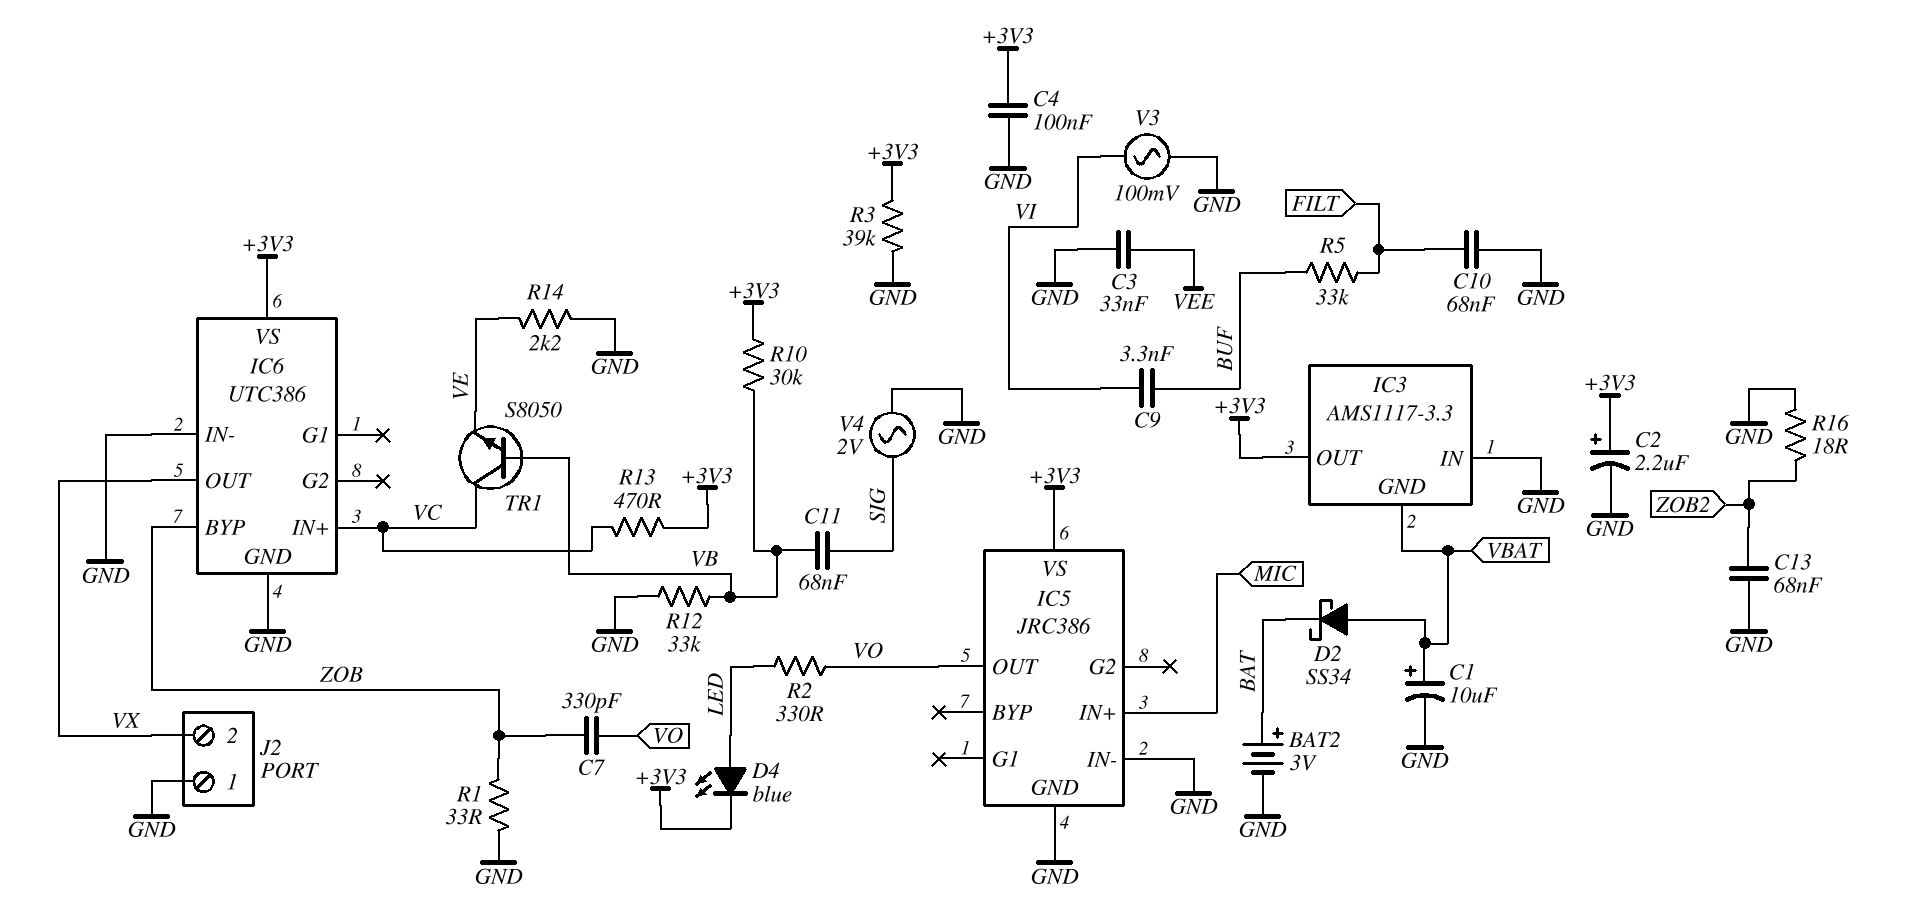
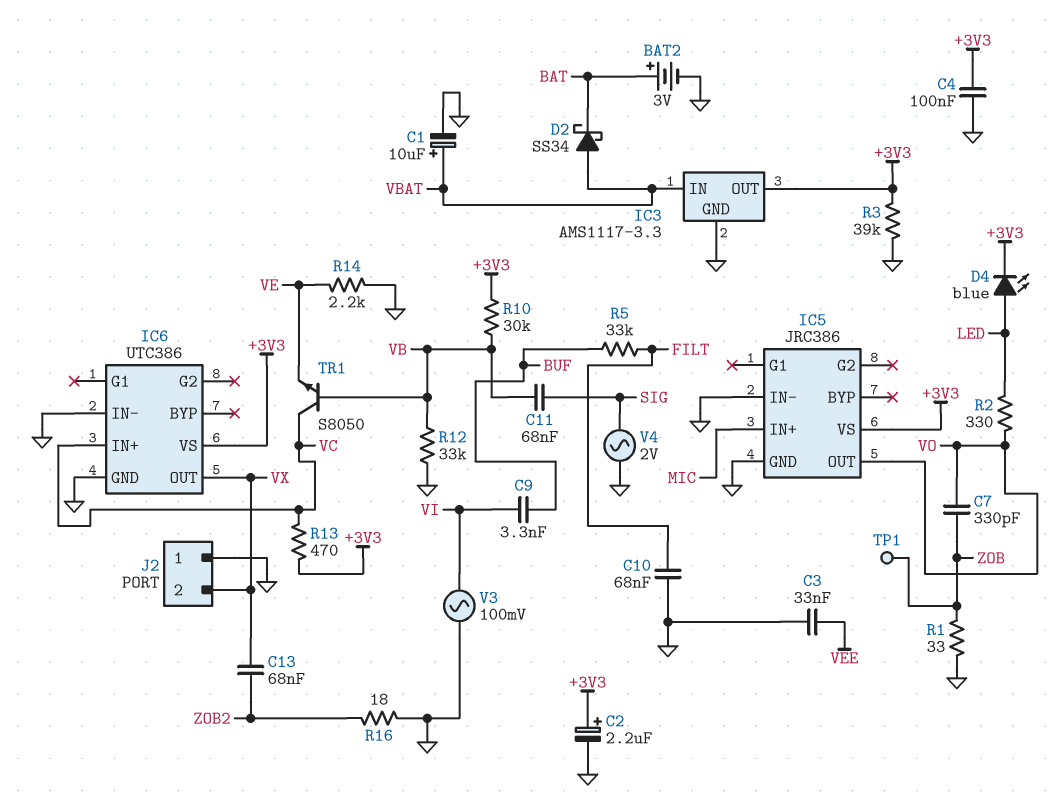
C13: 68nF (GND, ZOB2) -> 68nF (VX, ZOB2)
IC3 pin GND: VBAT -> GND
IC3 pin IN: GND -> VBAT
IC6 pin BYP: ZOB -> none
TP1: none -> test point (ZOB)

